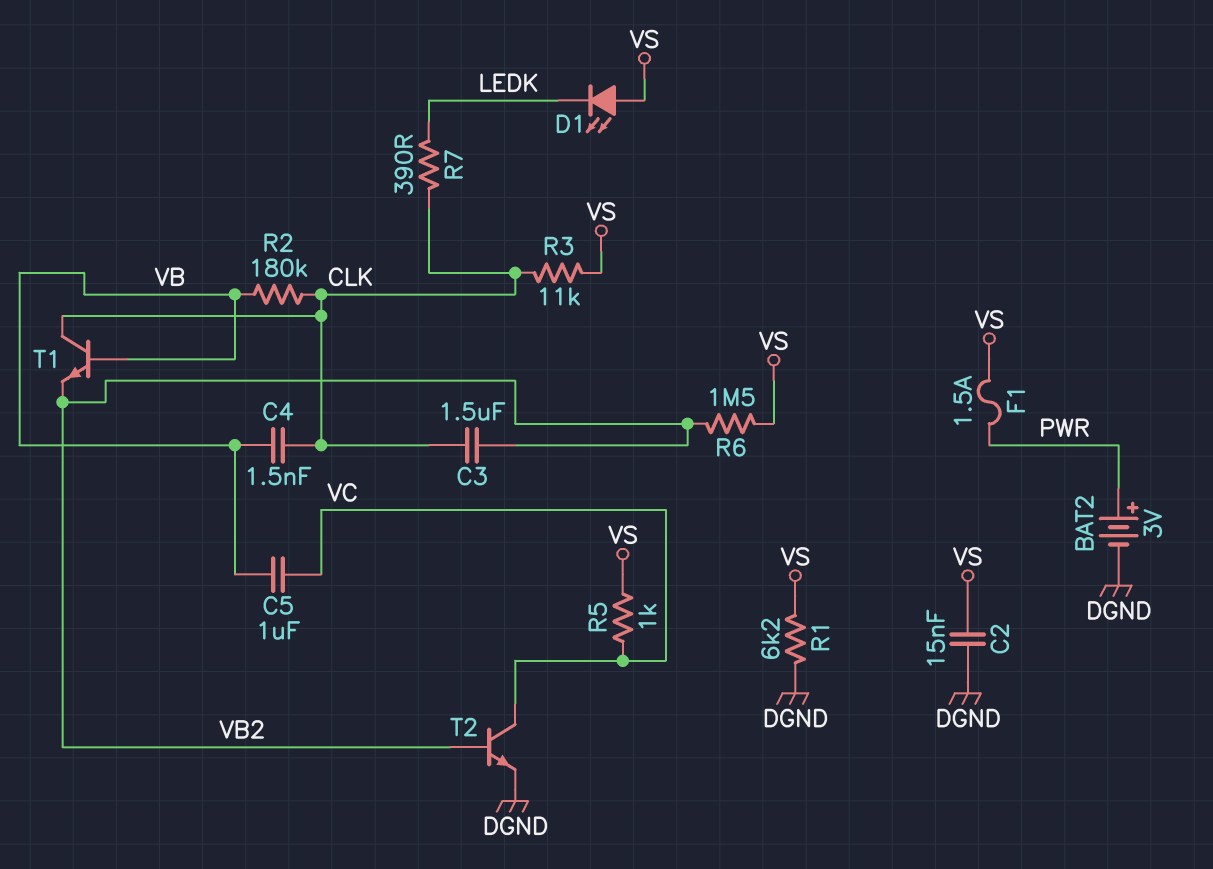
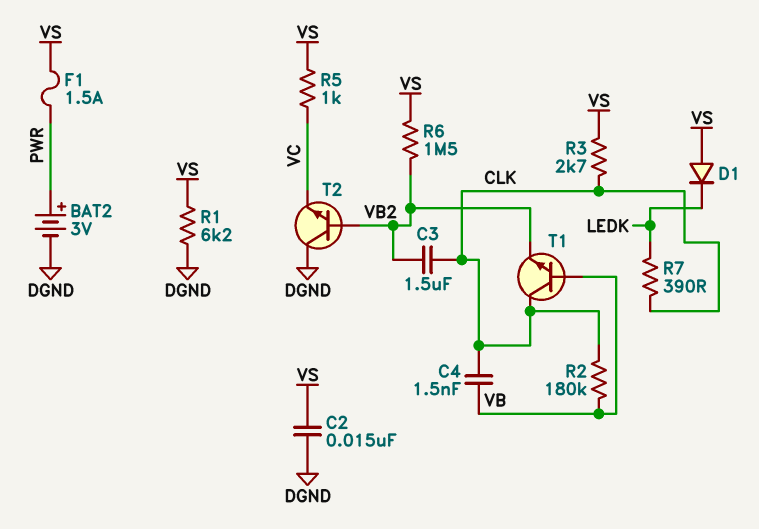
C5: 1uF (VB, VC) -> none
D1: LED (A VS, K LEDK) -> diode (A VS, K LEDK)
R3: 11k (CLK, VS) -> 2.7k (CLK, VS)
T2: NPN (B VB2, C VC, E DGND) -> NPN (B VB2, C DGND, E VC)

